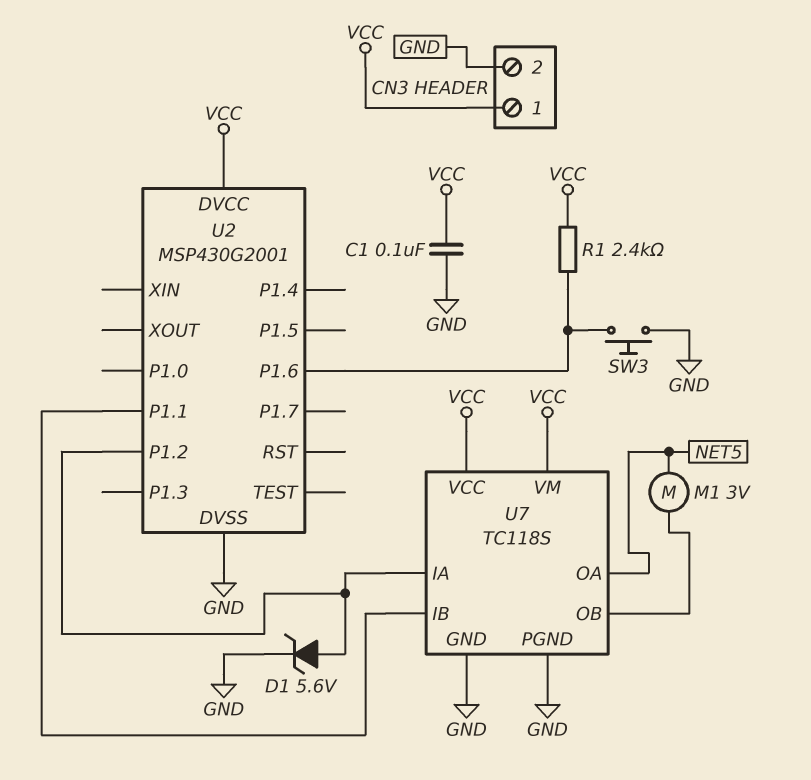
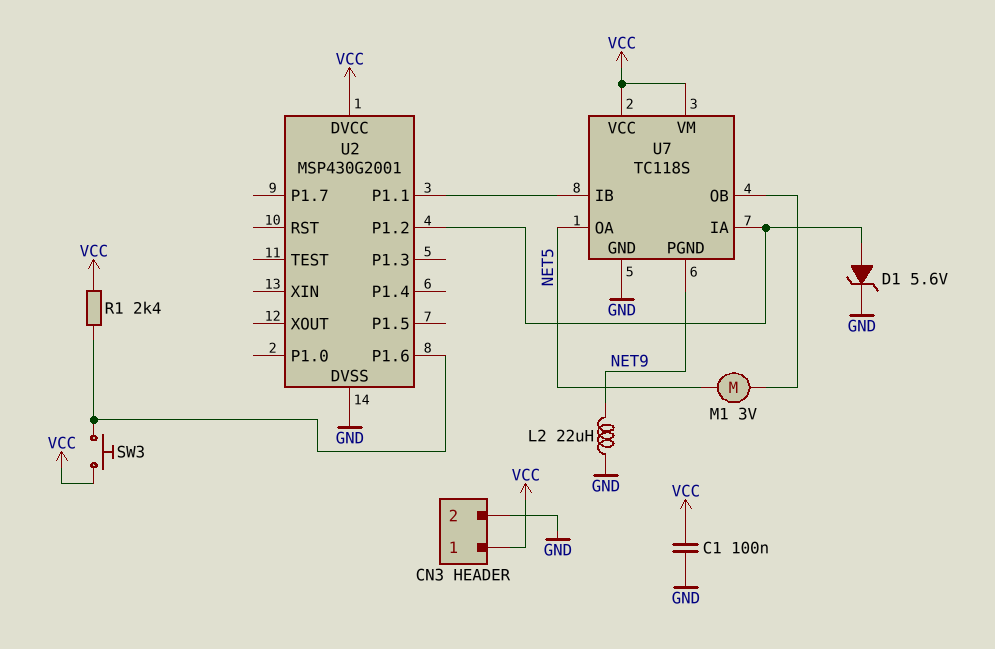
L2: none -> 22uH (GND, NET9)
SW3: button (GND, U2/P1.6) -> button (U2/P1.6, VCC)
U7 pin PGND: GND -> NET9

